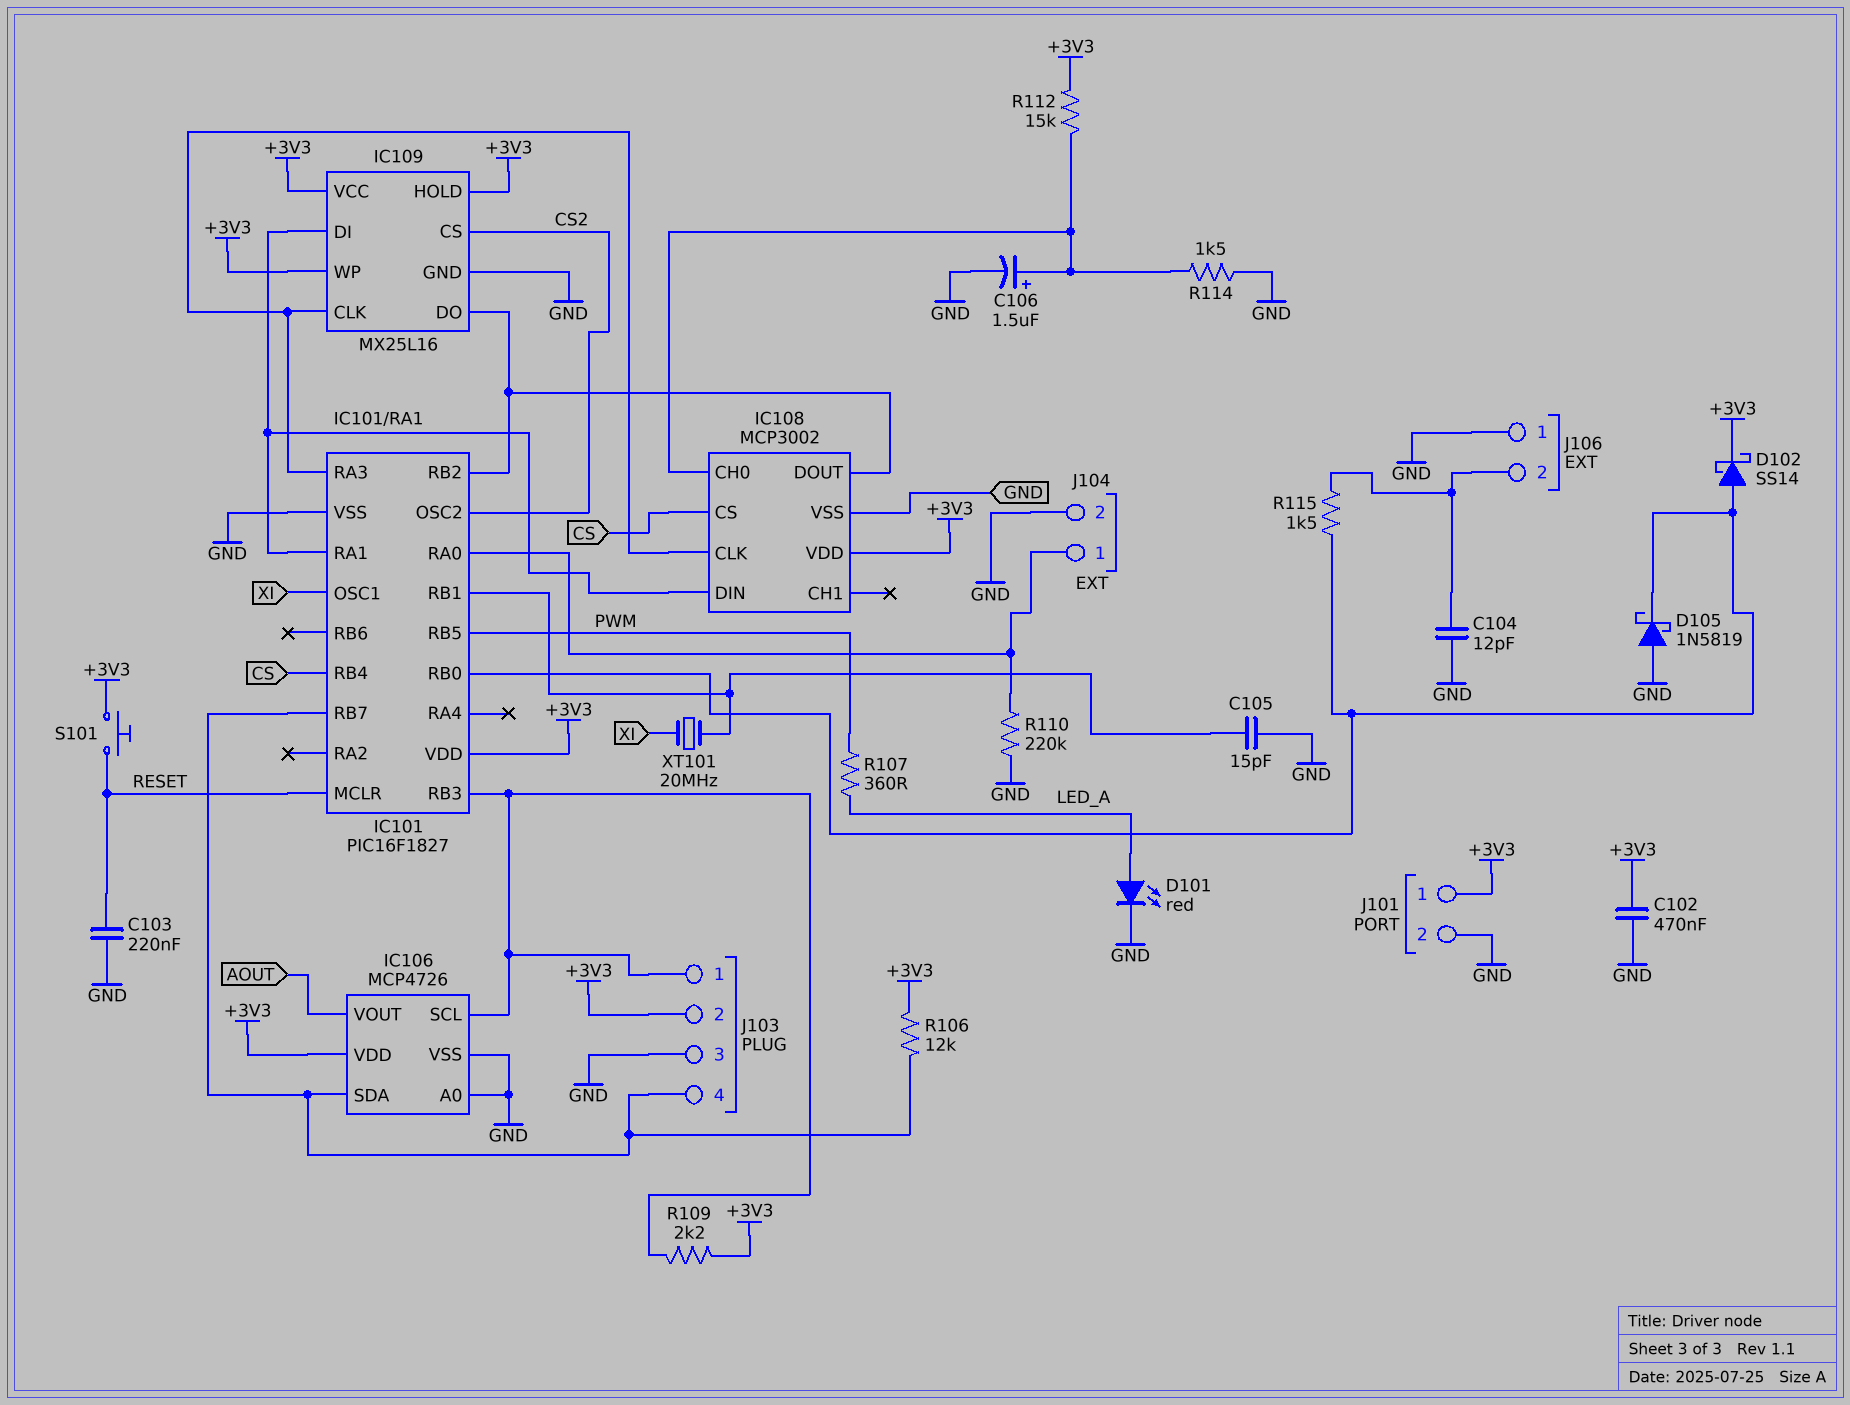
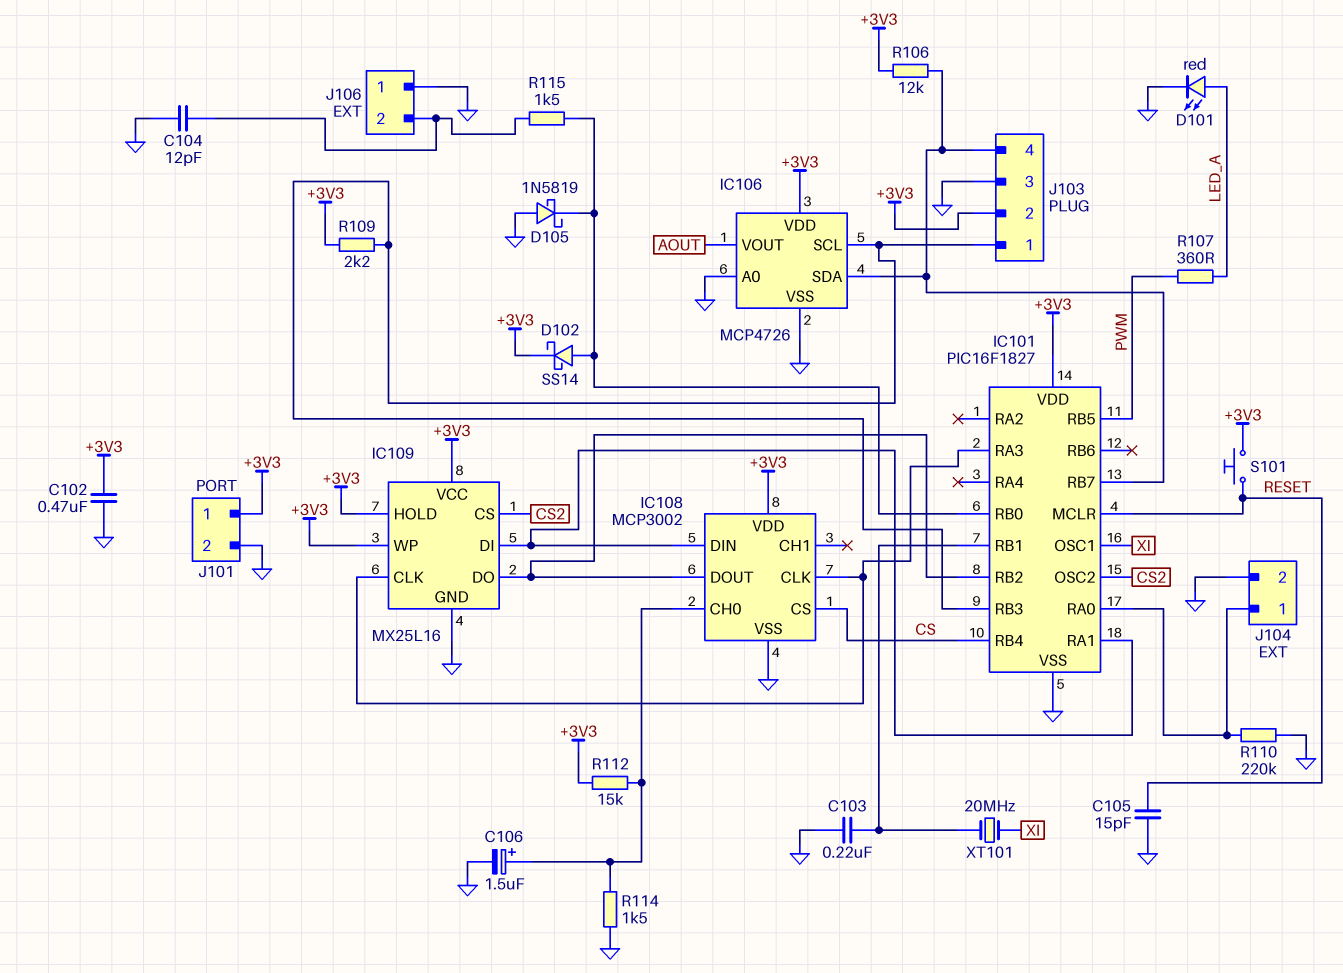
C103: 220nF (GND, RESET) -> 220nF (GND, IC101/RB1)
C105: 15pF (GND, IC101/RB1) -> 15pF (GND, RESET)

